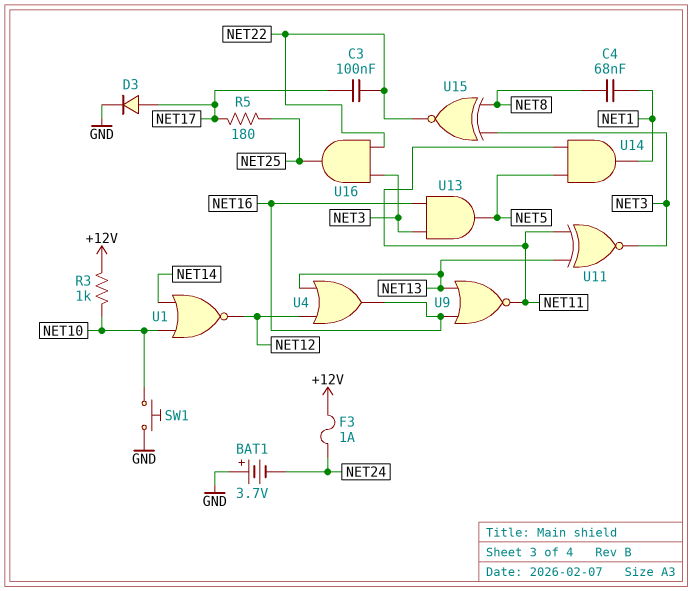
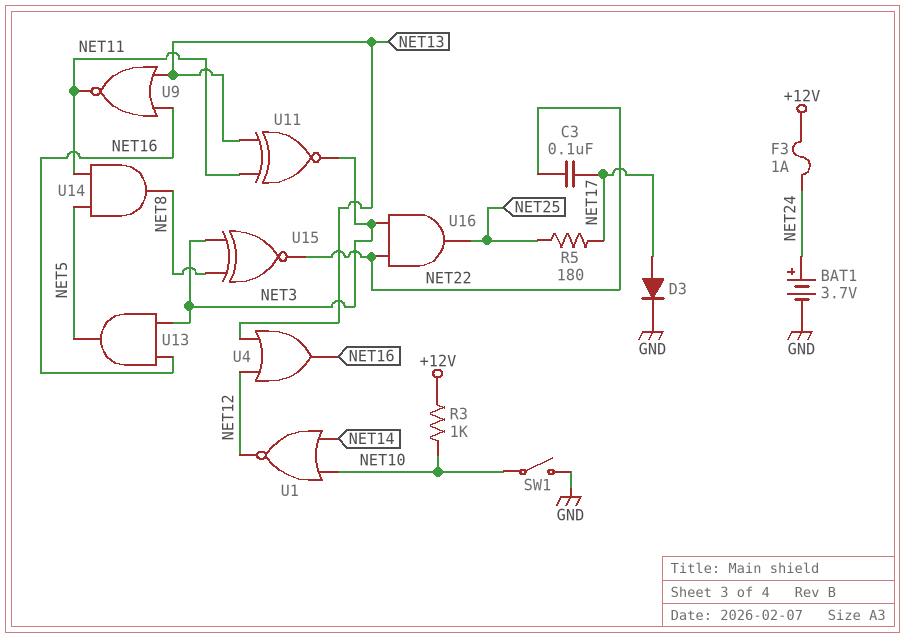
BAT1: 3.7V (plus GND, minus NET24) -> 3.7V (plus NET24, minus GND)
C4: 68nF (NET1, NET8) -> none
SW1: button (GND, NET10) -> switch (GND, NET10)
U14: AND (in NET5, in NET11, out NET1) -> AND (in NET5, in NET11, out NET8)

